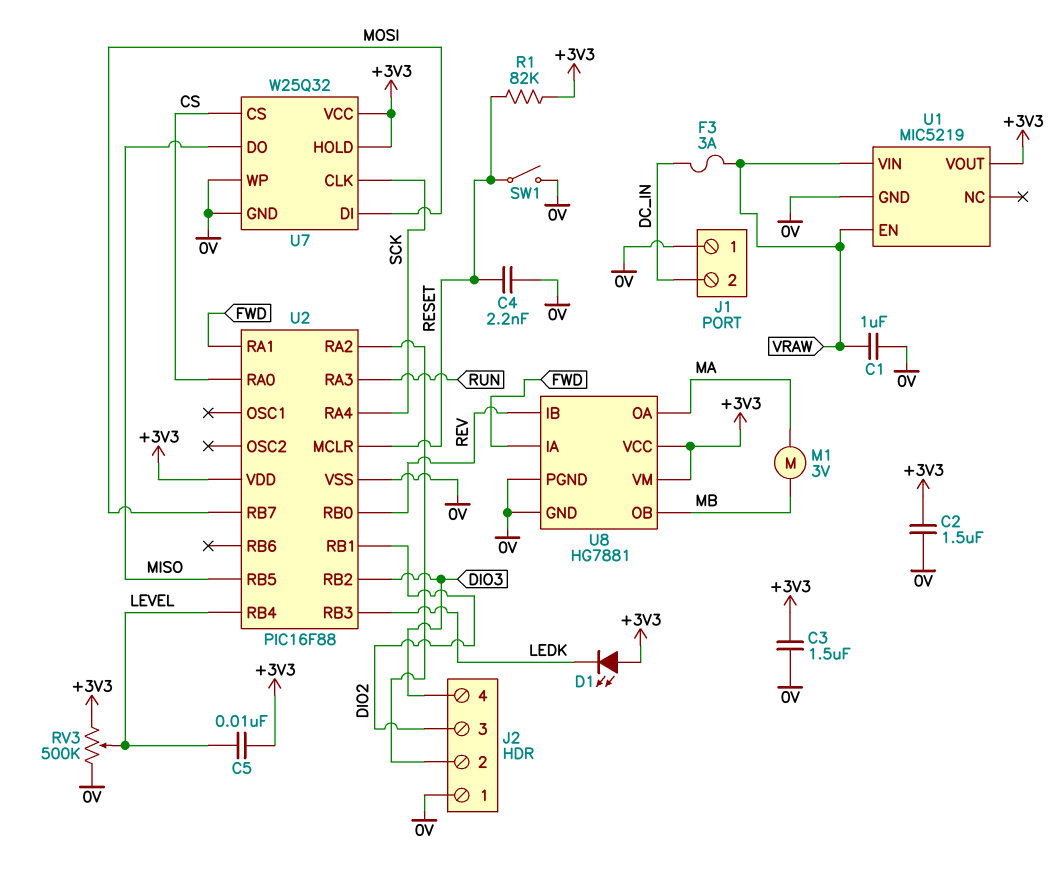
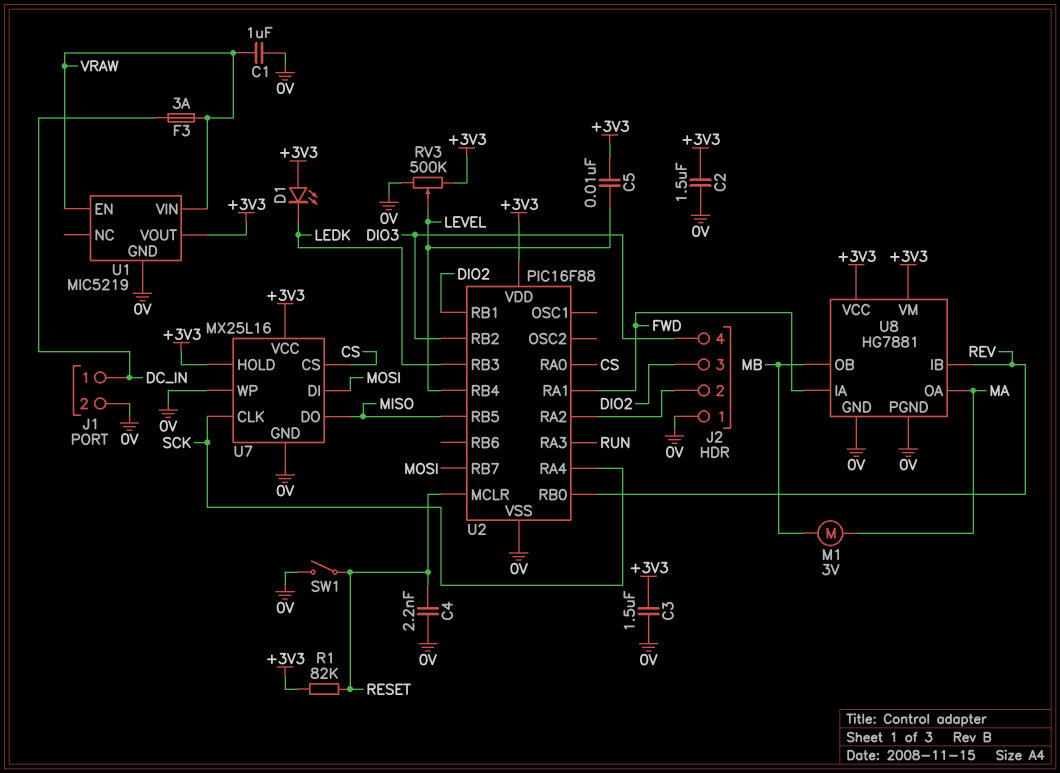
J1 pin 1: 0V -> DC_IN
J1 pin 2: DC_IN -> 0V
U7: W25Q32 -> MX25L16

